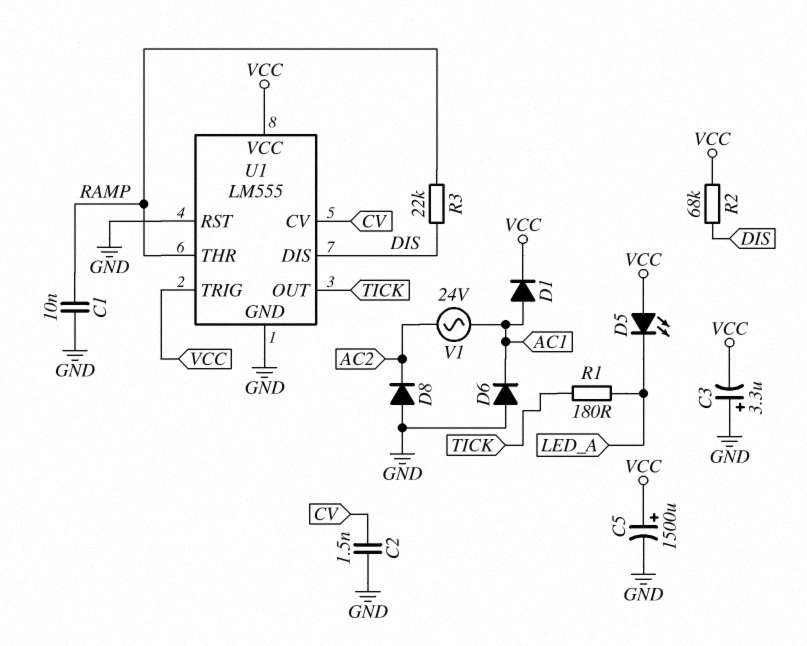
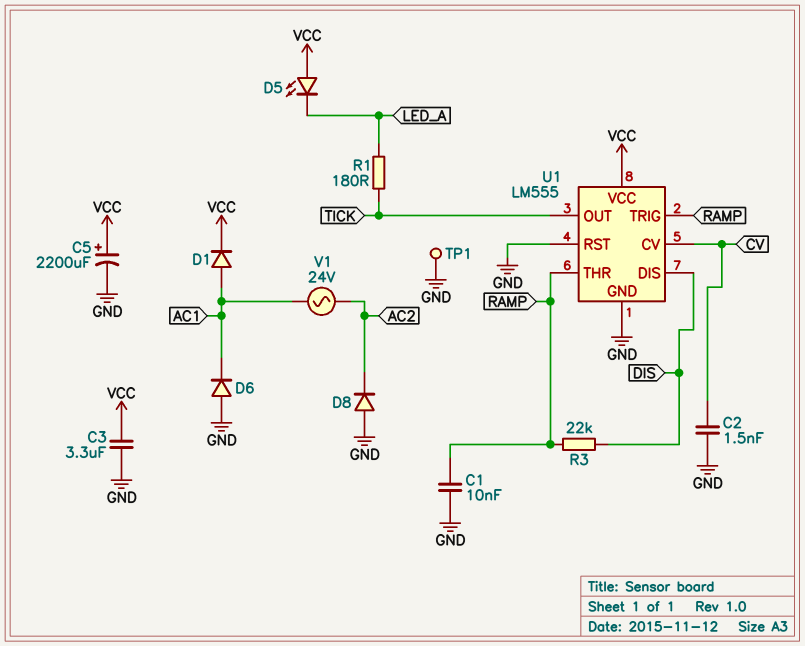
C3: 3.3uF (plus GND, minus VCC) -> 3.3uF (GND, VCC)
C5: 1500uF (plus VCC, minus GND) -> 2200uF (plus VCC, minus GND)
R2: 68k (DIS, VCC) -> none
TP1: none -> test point (GND)
U1 pin TRIG: VCC -> RAMP

